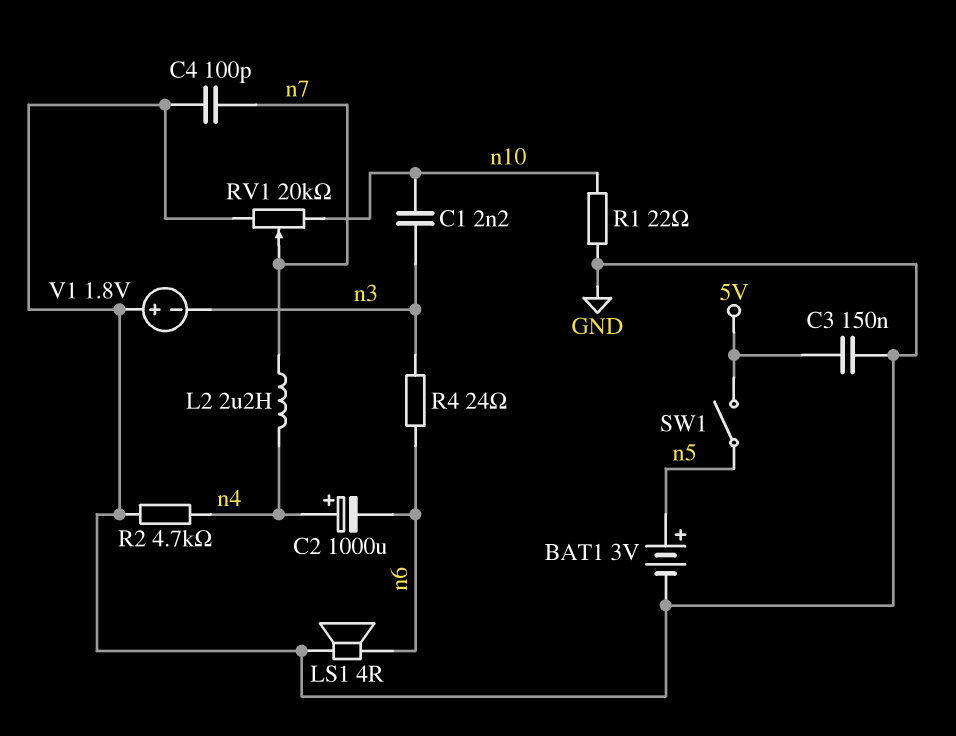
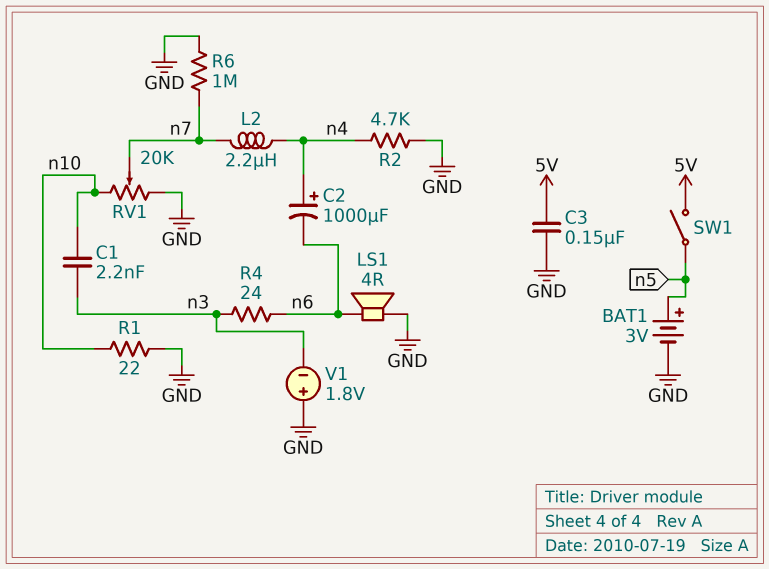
C4: 100pF (GND, n7) -> none
R6: none -> 1M (GND, n7)

